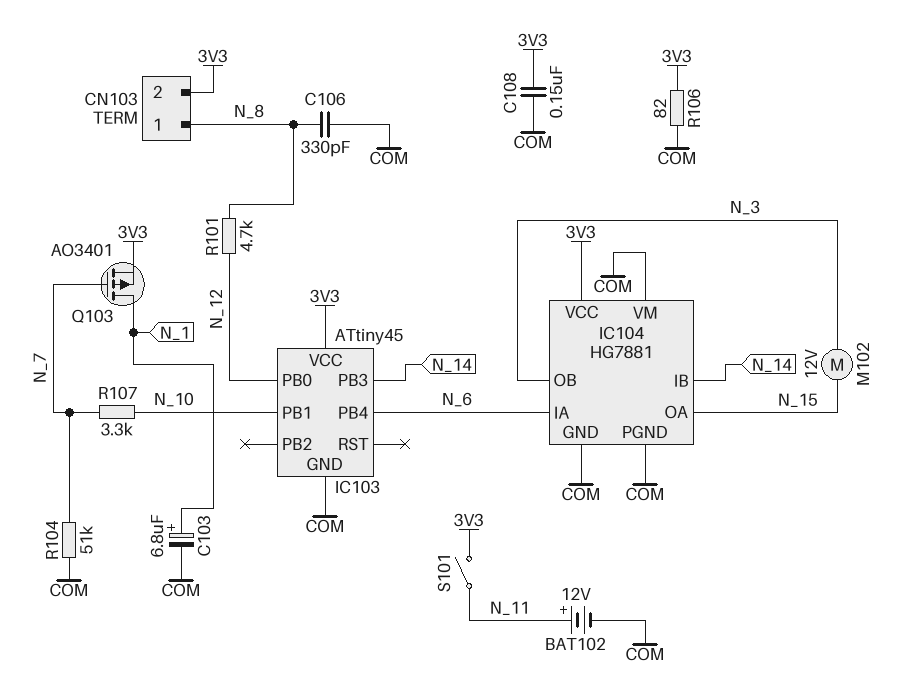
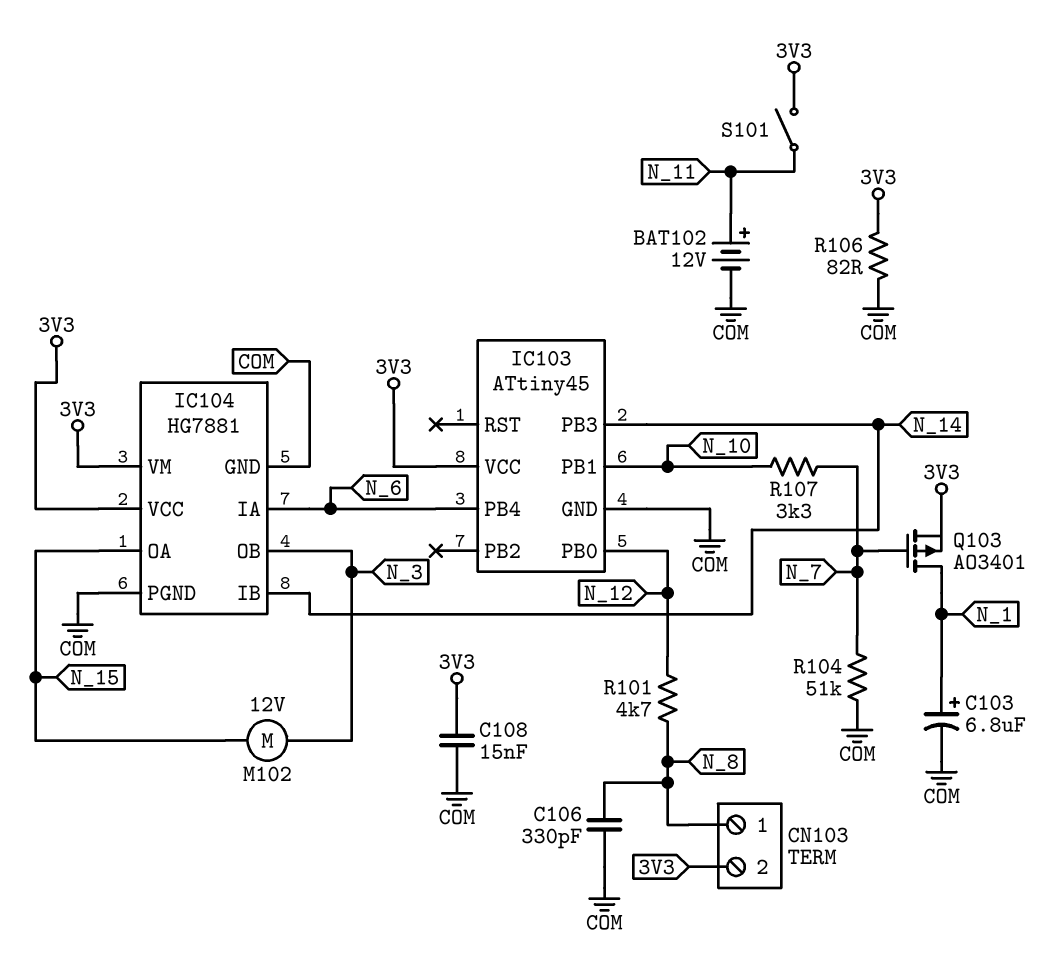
C108: 150nF (3V3, COM) -> 15nF (3V3, COM)
IC104 pin VM: COM -> 3V3

